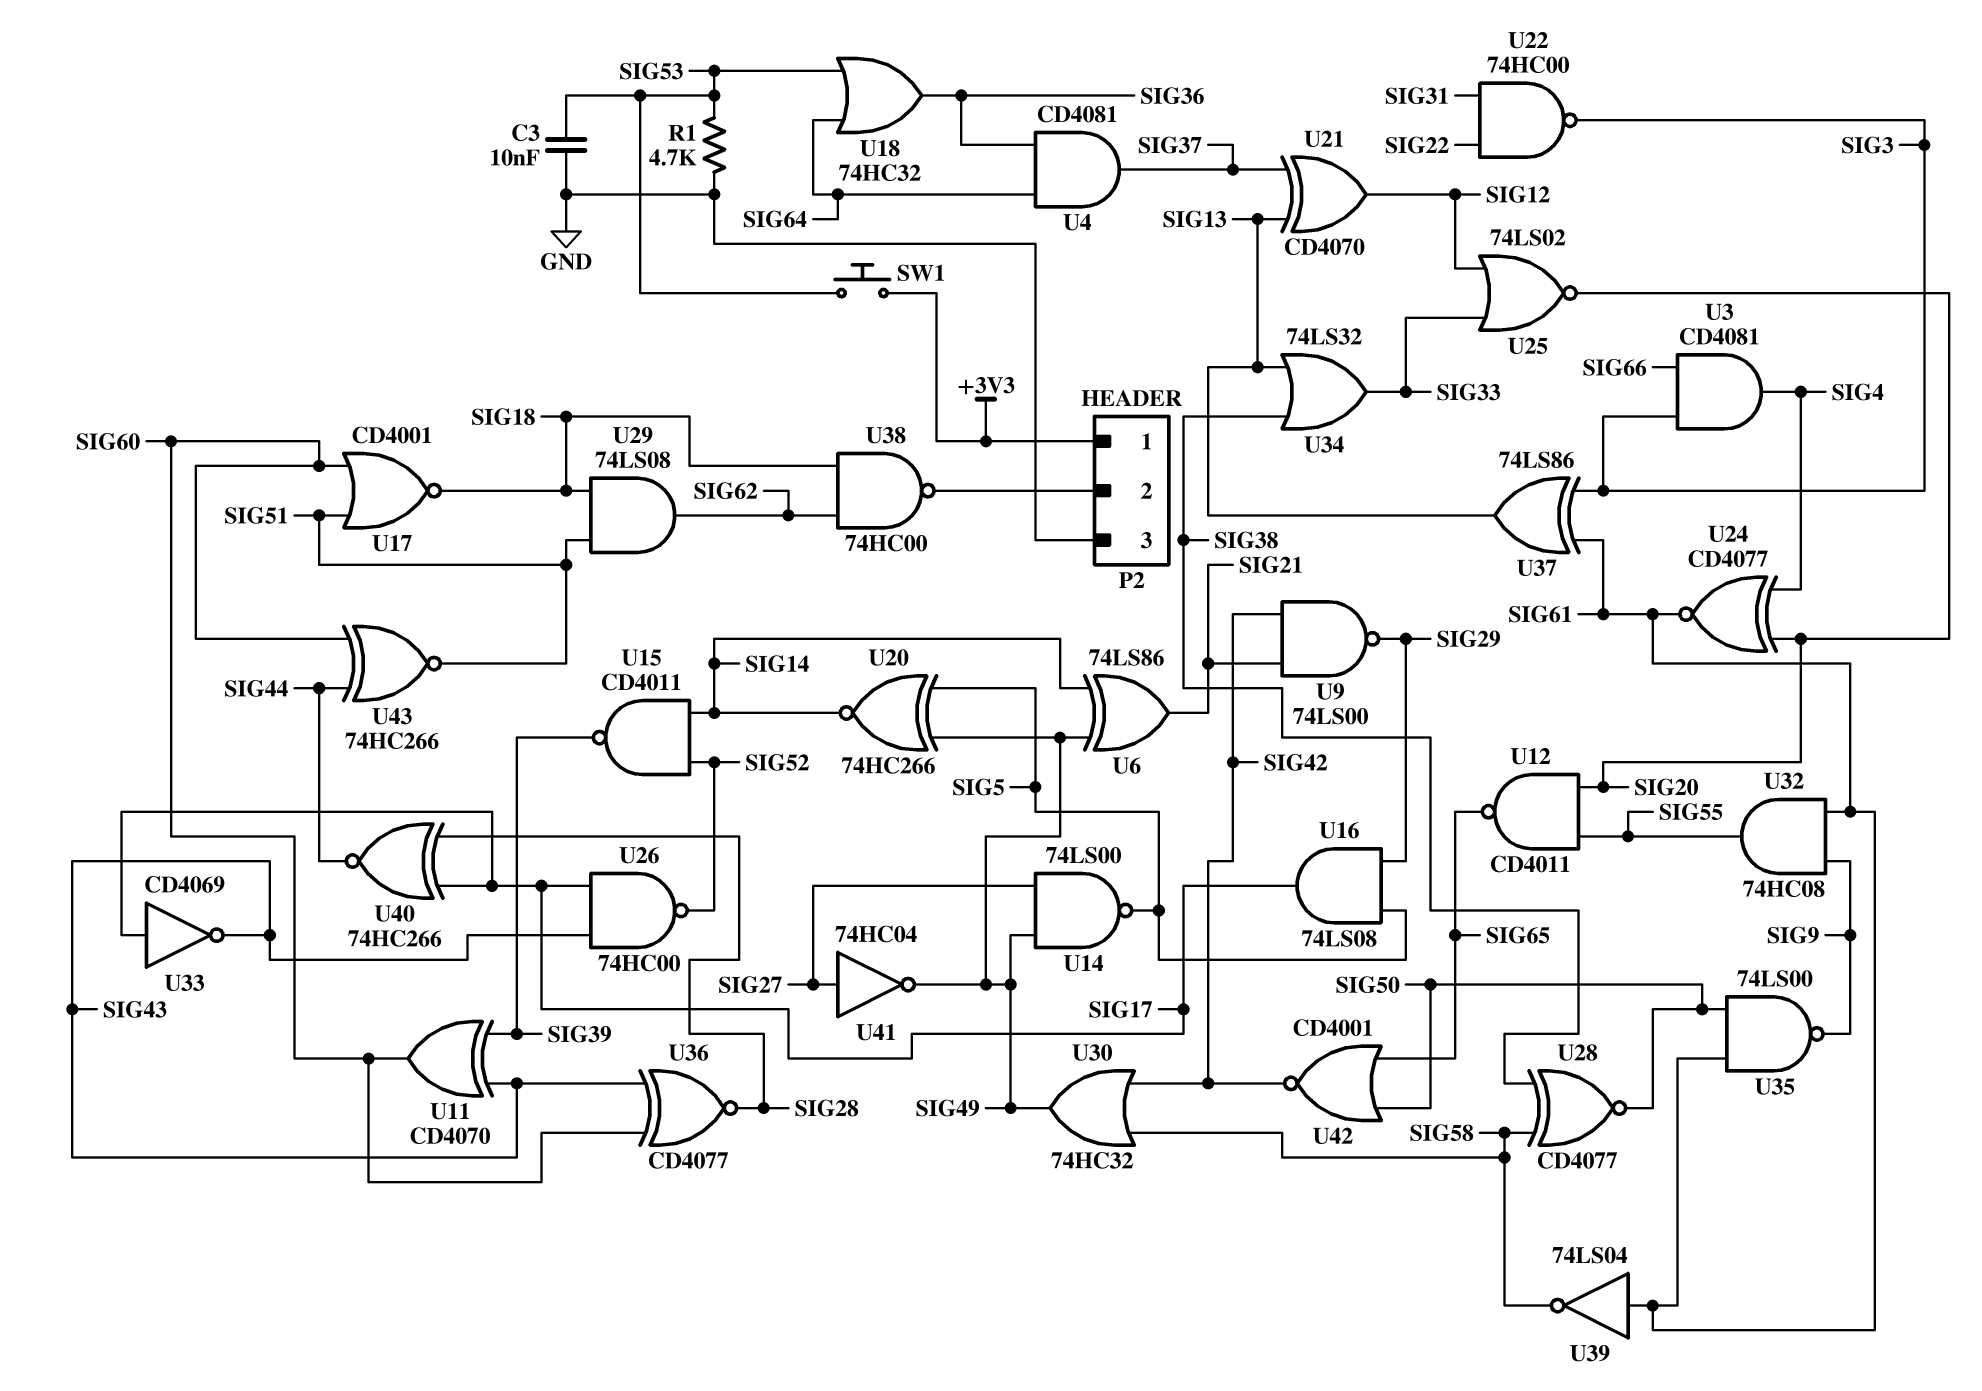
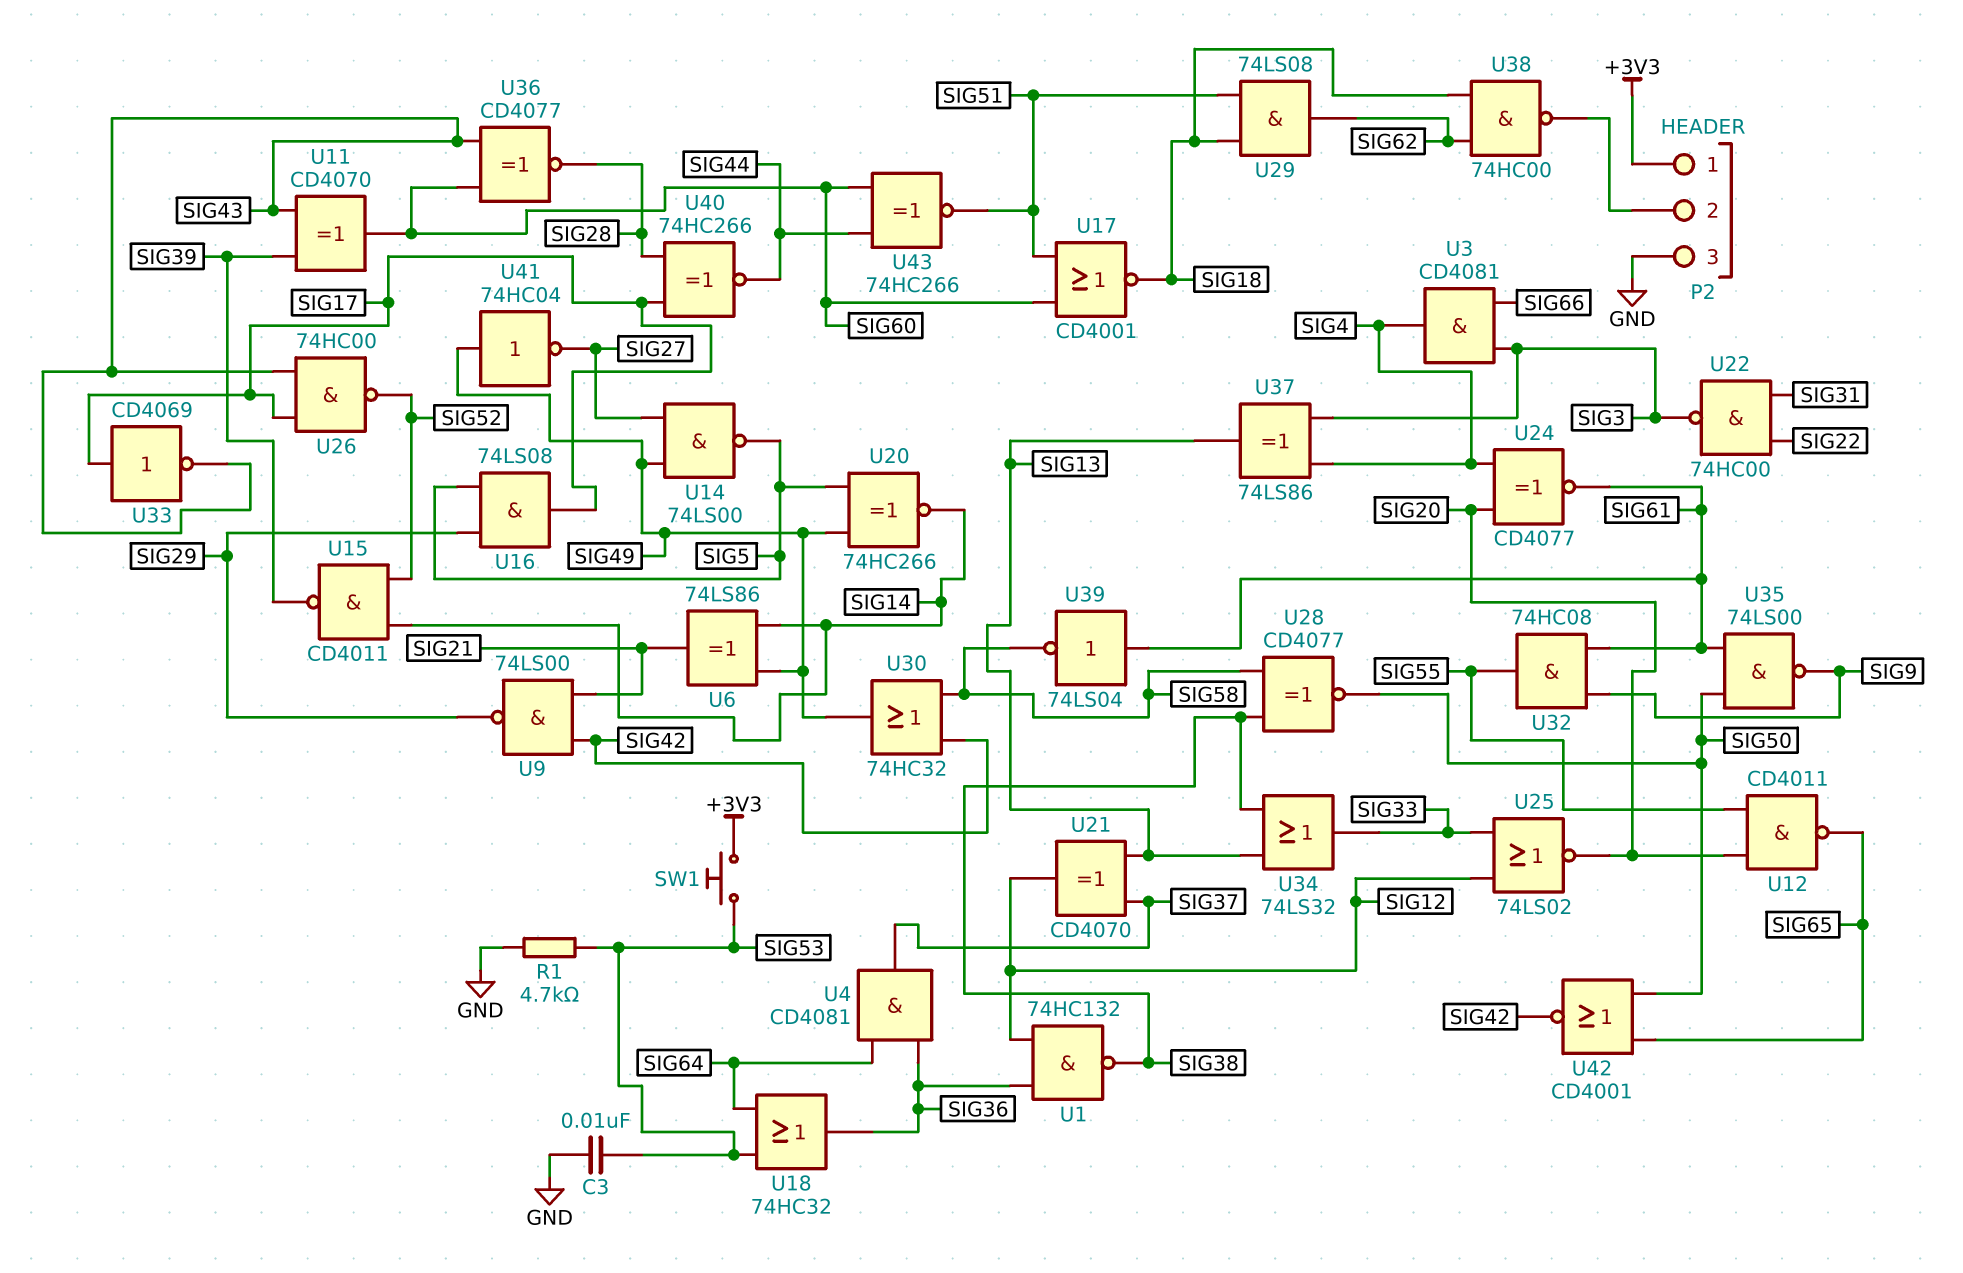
U1: none -> NAND 74HC132 (in SIG12, in SIG36, out SIG38)
U37: XOR 74LS86 (in SIG3, in SIG61, out SIG13) -> XOR 74LS86 (in SIG3, in SIG4, out SIG13)
U41: NOT 74HC04 (in SIG27, out SIG49) -> NOT 74HC04 (in SIG49, out SIG27)

